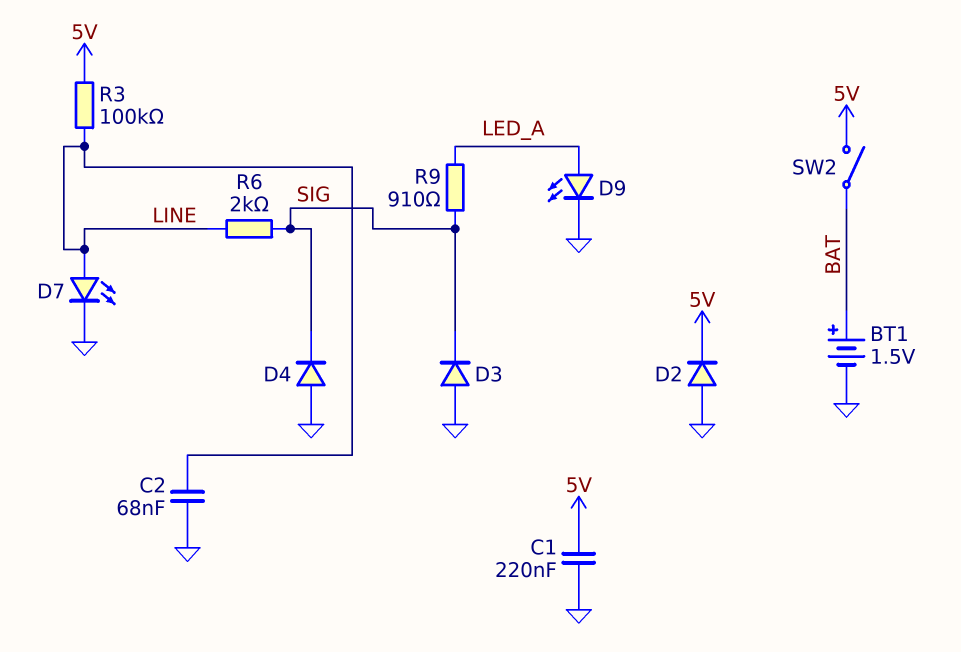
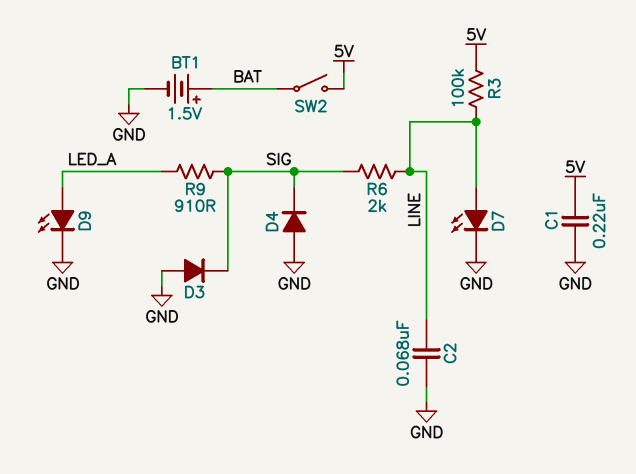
D2: diode (A GND, K 5V) -> none

